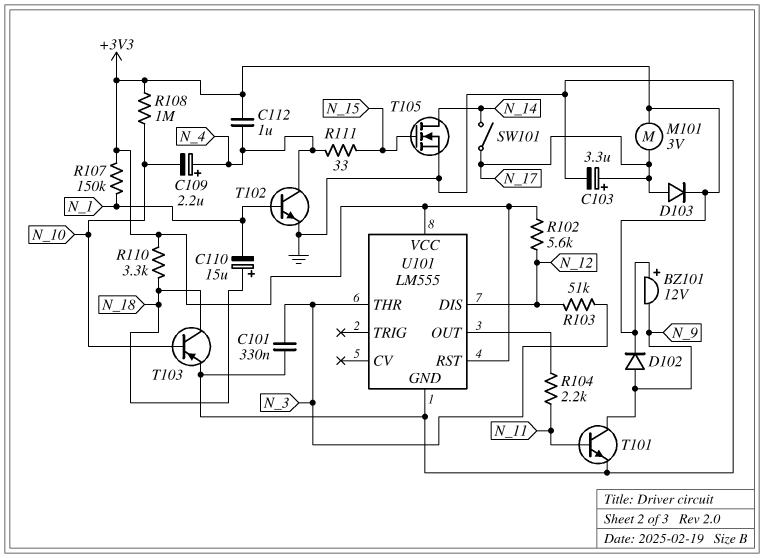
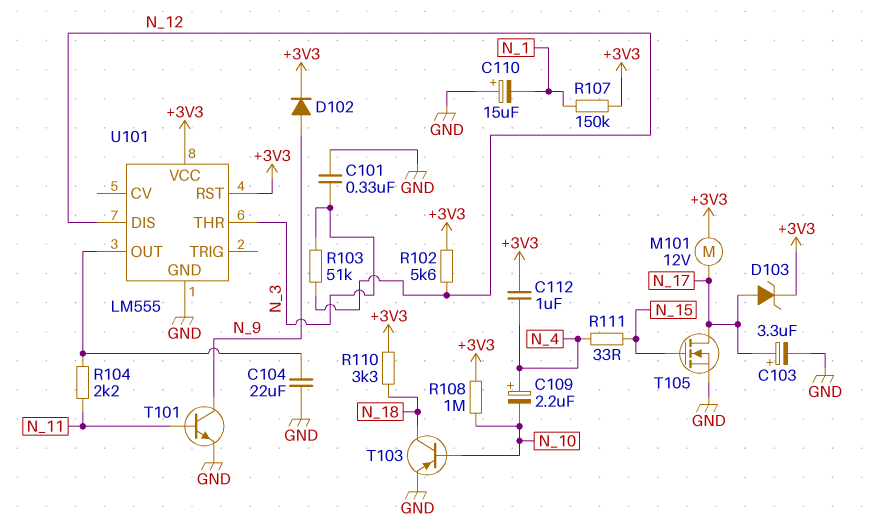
BZ101: buzzer 12V (plus +3V3, minus N_9) -> none
C104: none -> 22uF (GND, U101/OUT)
C110: 15uF (plus N_18, minus N_1) -> 15uF (plus GND, minus N_1)
D103: diode (A N_17, K +3V3) -> zener (A N_17, K +3V3)
M101: motor 3V (+3V3, N_17) -> motor 12V (+3V3, N_17)
SW101: switch (N_14, N_17) -> none
T102: NPN (B N_1, C N_4, E GND) -> none
T105: NMOS (G N_15, D N_14, S GND) -> NMOS (G N_15, D N_17, S GND)

